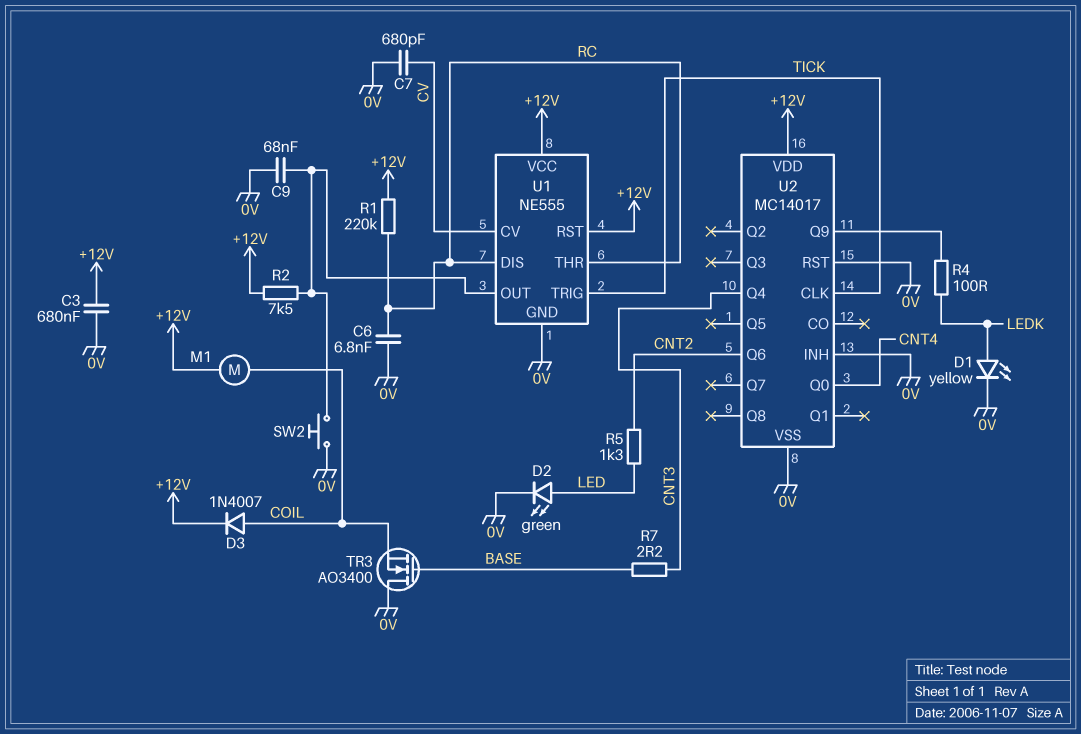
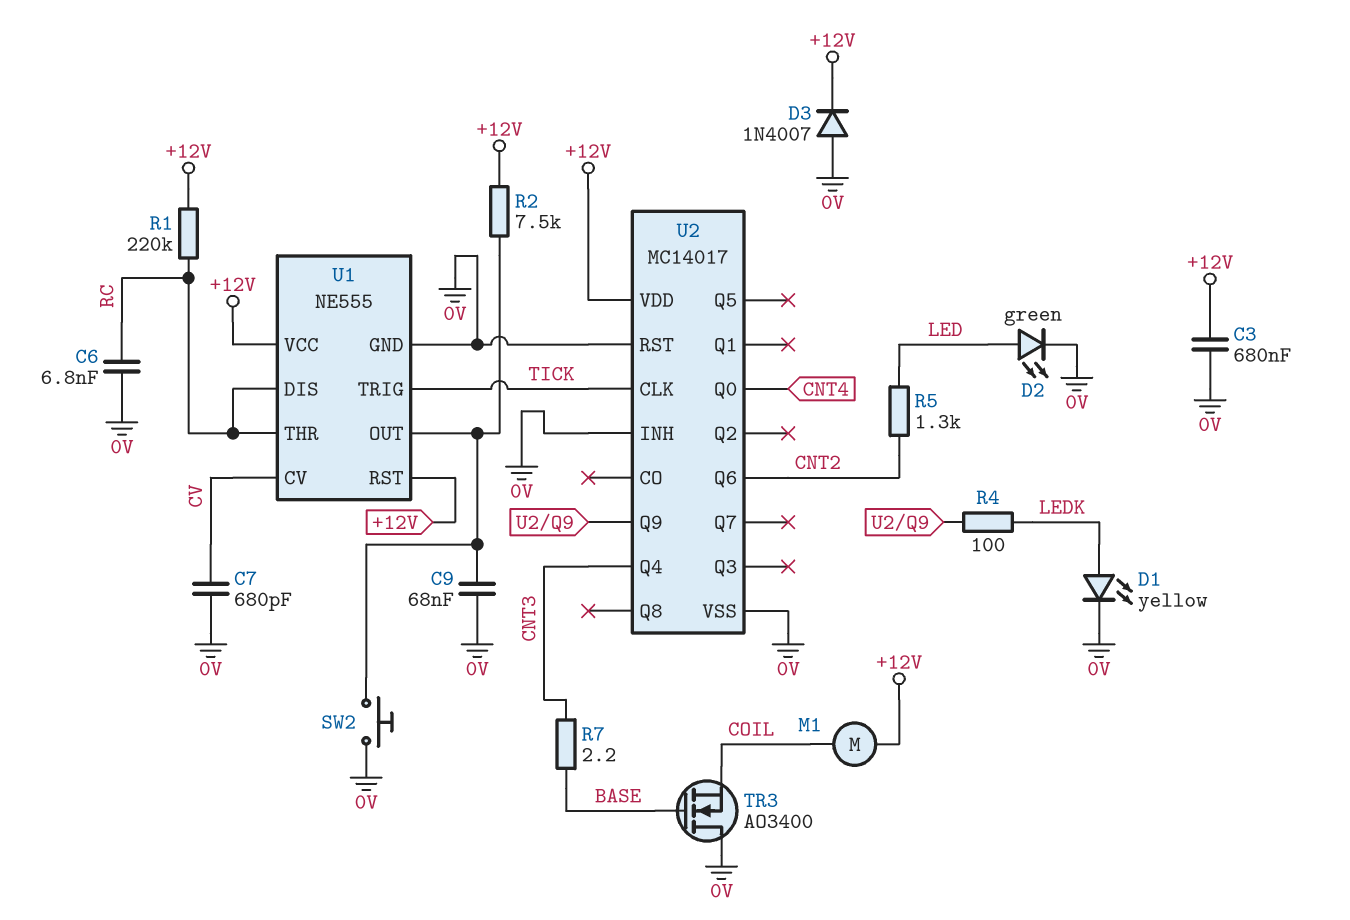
D3: diode 1N4007 (A COIL, K +12V) -> diode 1N4007 (A 0V, K +12V)

